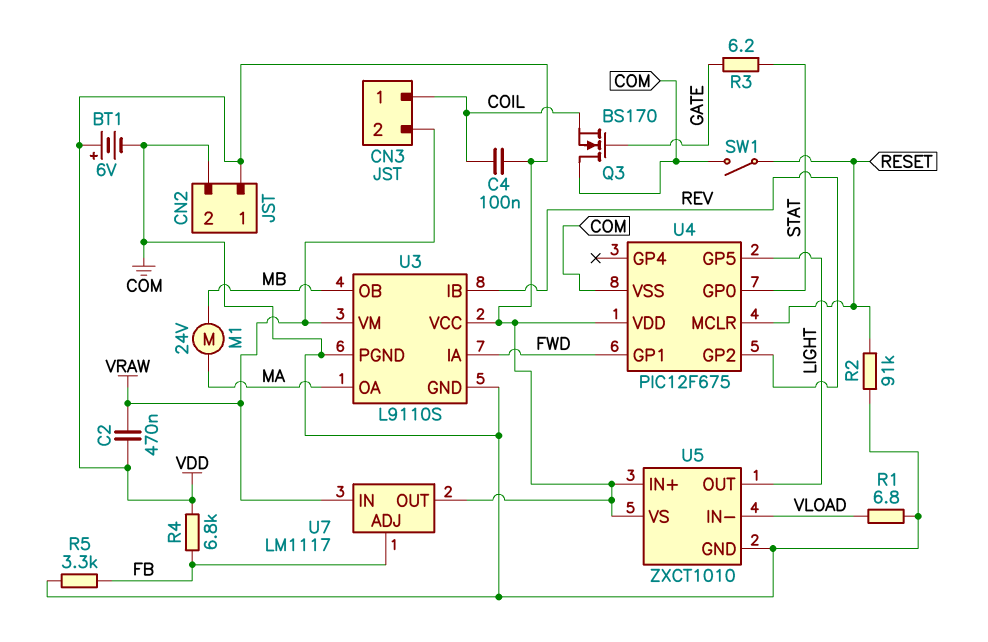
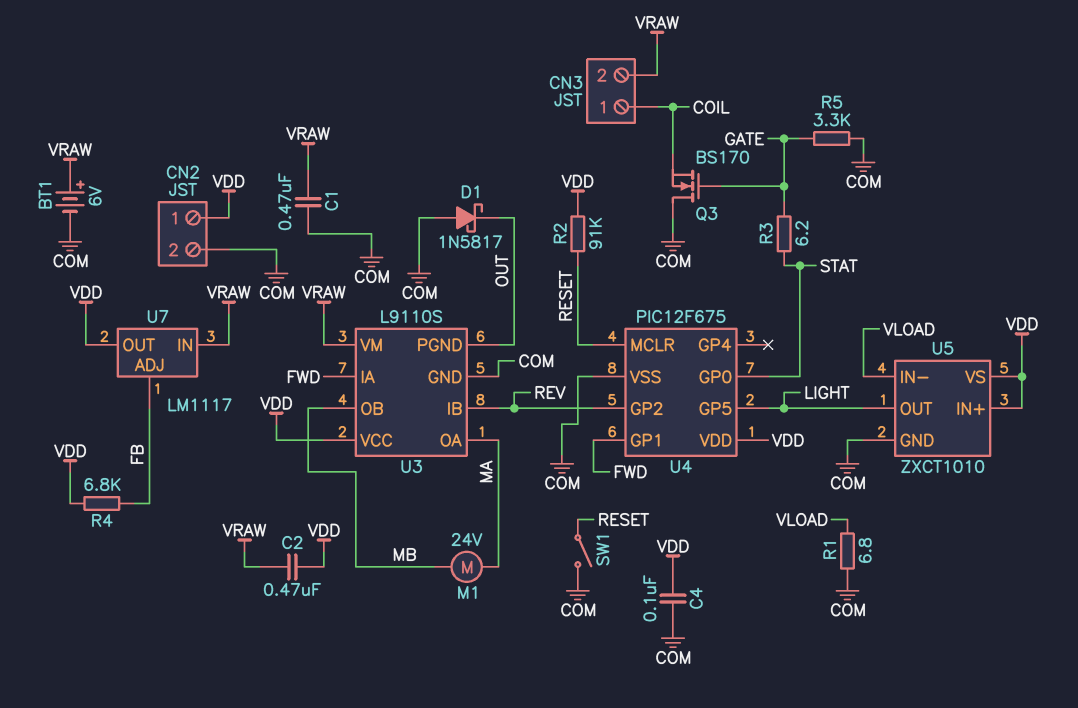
BT1: 6V (plus VDD, minus COM) -> 6V (plus VRAW, minus COM)
C1: none -> 470nF (COM, VRAW)
C4: 100nF (COIL, VDD) -> 100nF (COM, VDD)
D1: none -> schottky 1N5817 (A COM, K OUT)
R2: 91k (COM, RESET) -> 91k (RESET, VDD)
R5: 3.3k (COM, FB) -> 3.3k (COM, GATE)
U3 pin PGND: COM -> OUT

